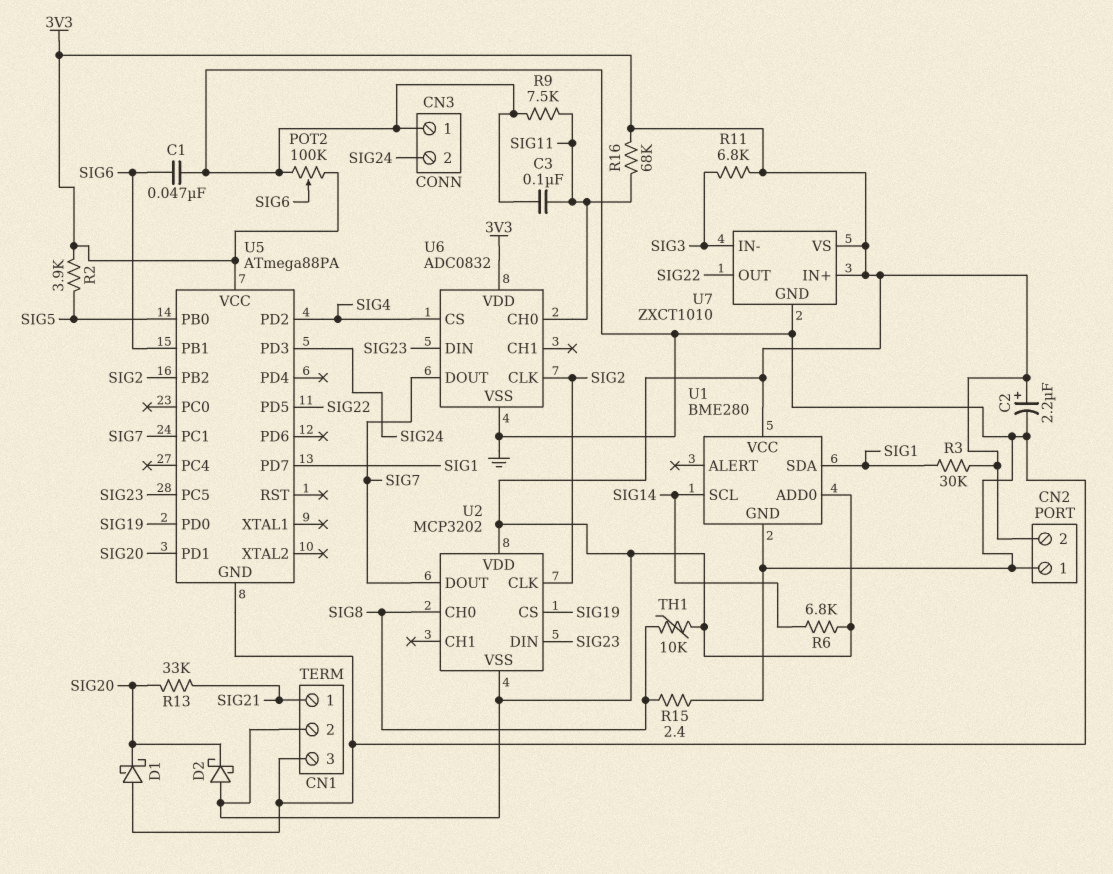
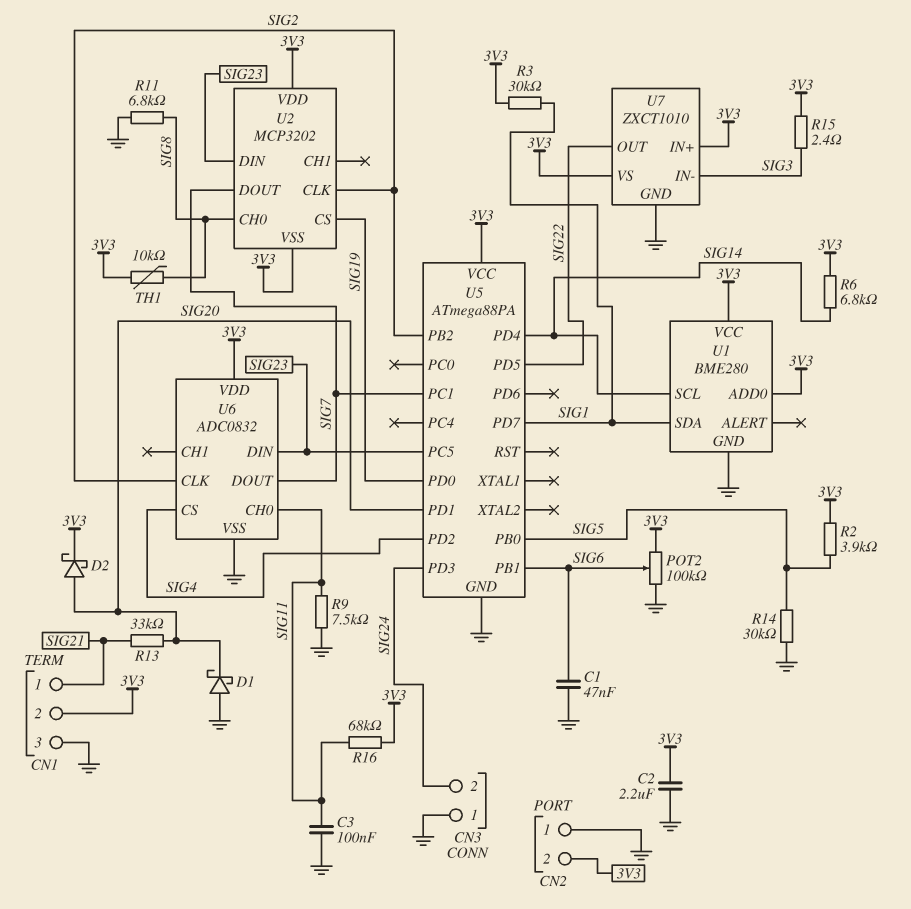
C2: 2.2uF (plus 3V3, minus GND) -> 2.2uF (3V3, GND)
D2: schottky (A 3V3, K SIG20) -> schottky (A SIG20, K 3V3)
R11: 6.8k (3V3, SIG3) -> 6.8k (GND, SIG8)
R14: none -> 30k (GND, SIG5)
R15: 2.4 (GND, SIG8) -> 2.4 (3V3, SIG3)
U5 pin PD4: none -> SIG14

